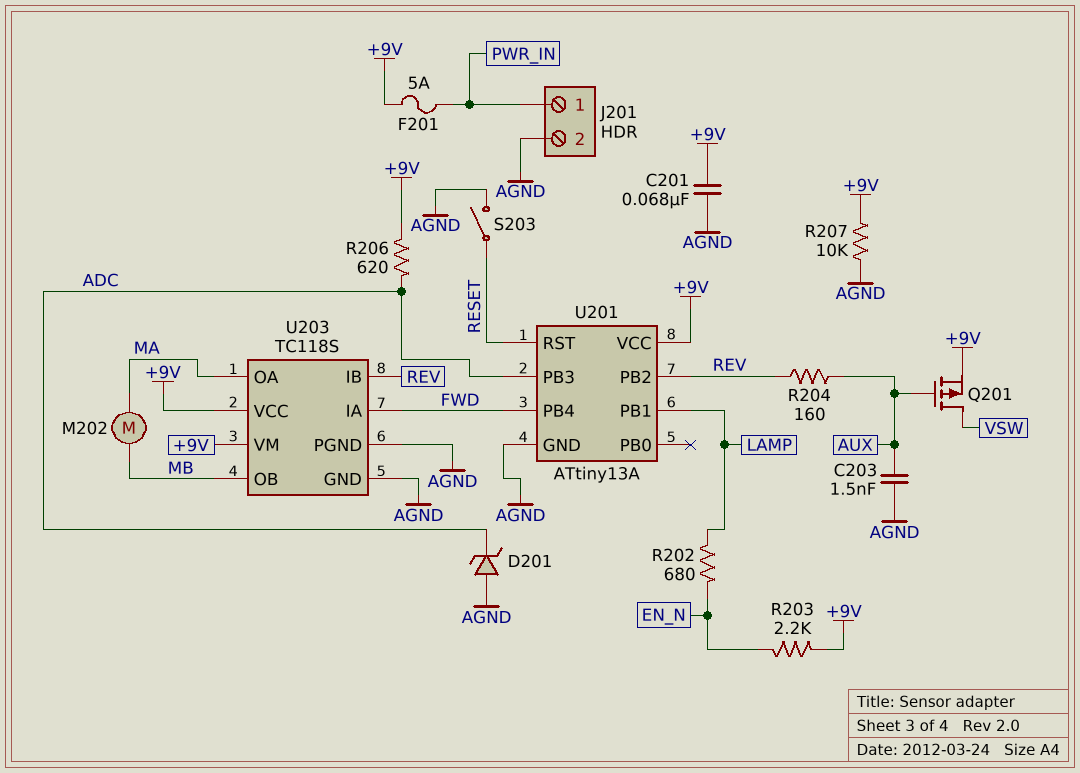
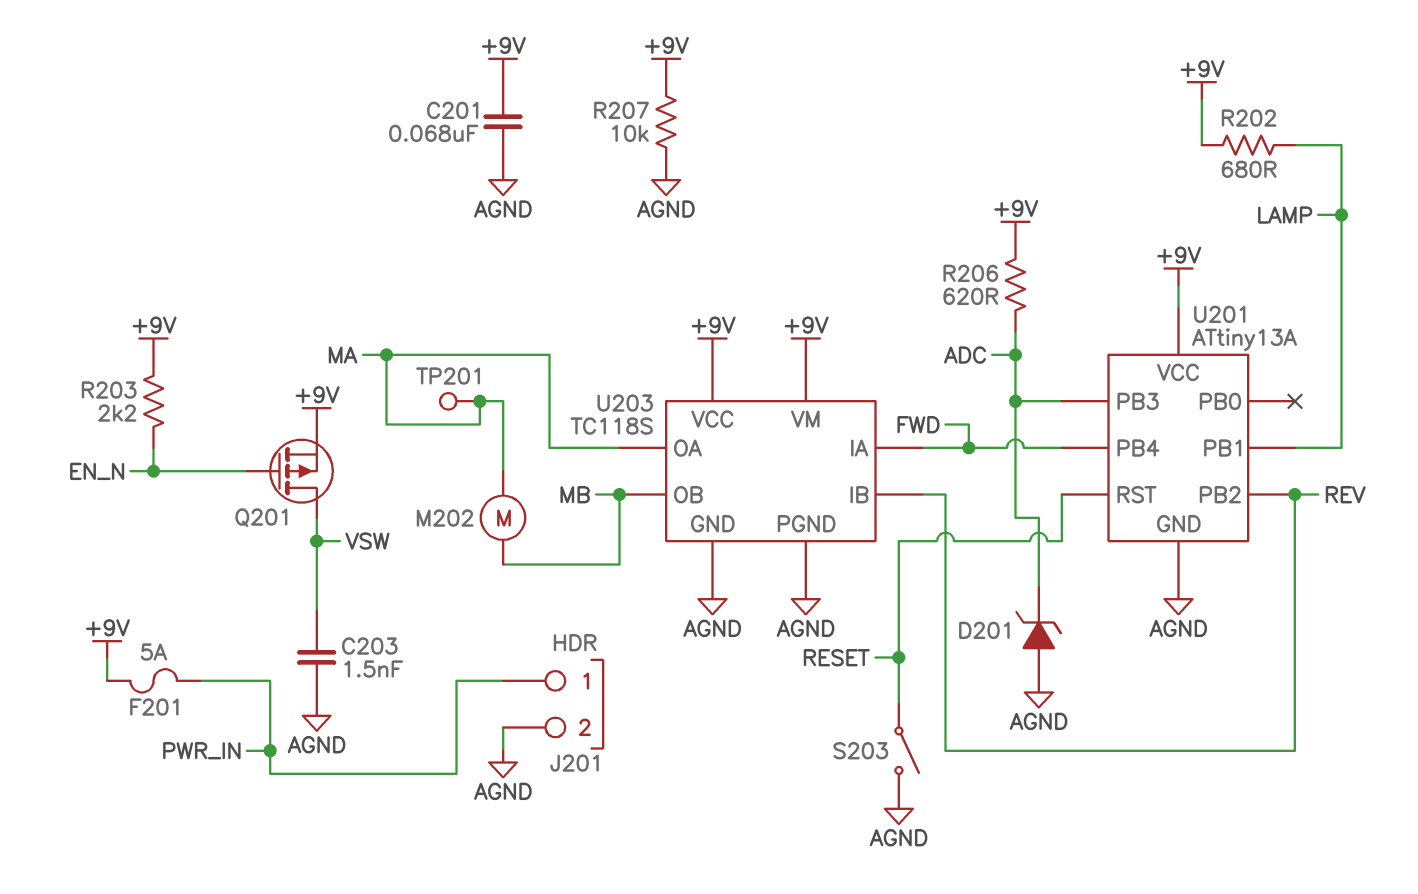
C203: 1.5nF (AGND, AUX) -> 1.5nF (AGND, VSW)
Q201: PMOS (G AUX, D VSW, S +9V) -> PMOS (G EN_N, D VSW, S +9V)
R202: 680 (EN_N, LAMP) -> 680 (+9V, LAMP)
R204: 160 (AUX, REV) -> none
TP201: none -> test point (MA)

